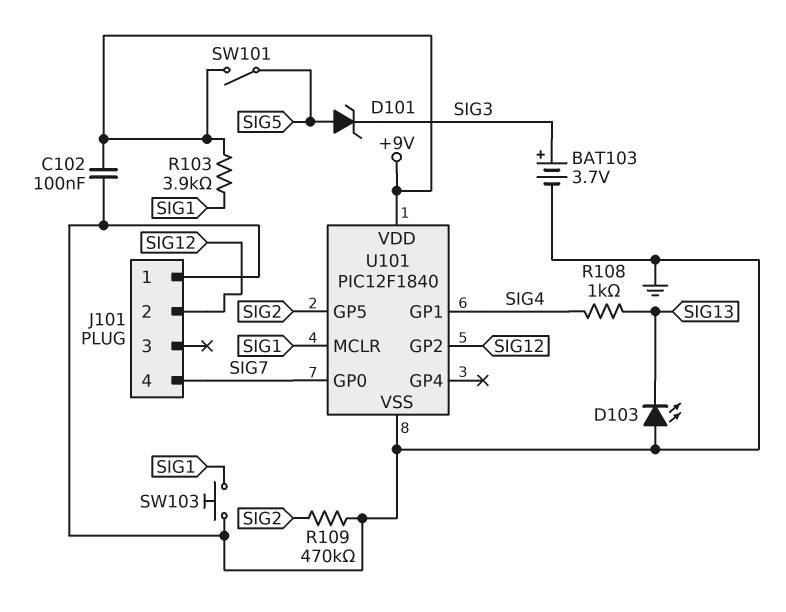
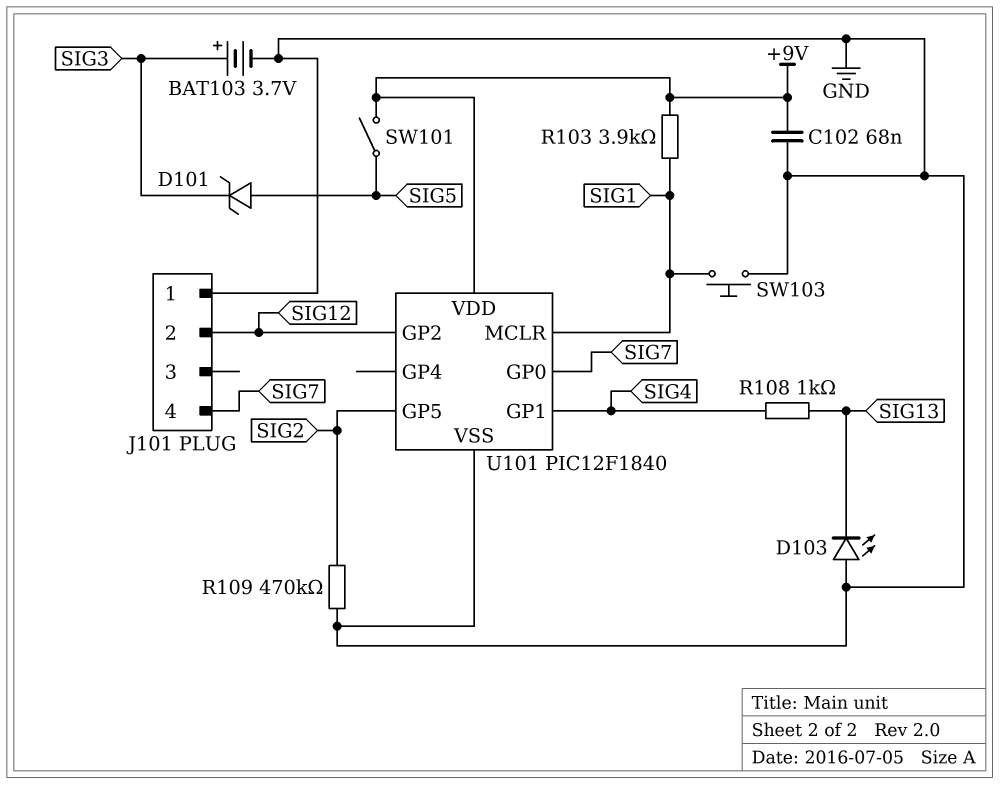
C102: 100nF (+9V, GND) -> 68nF (+9V, GND)

